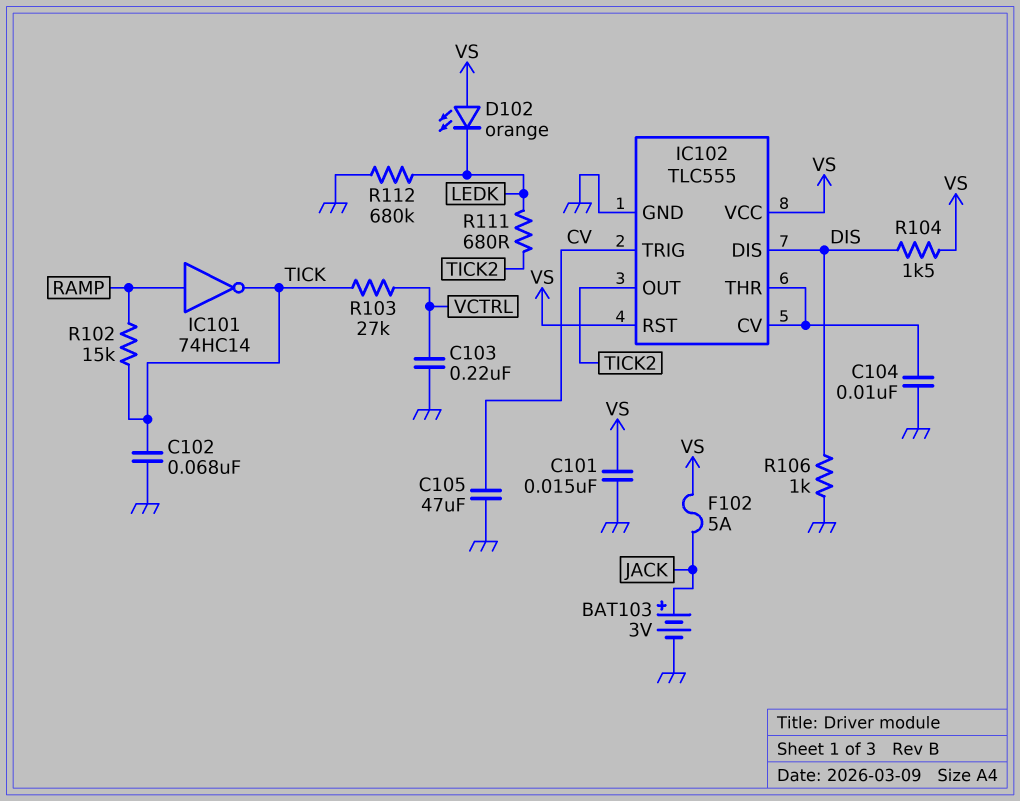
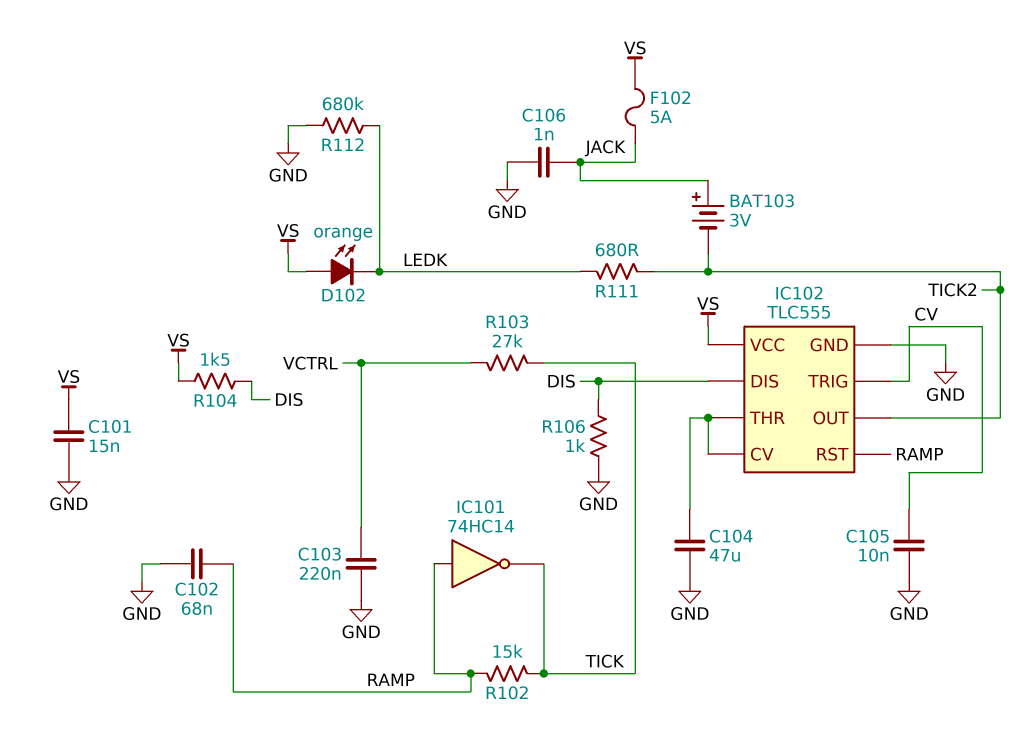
BAT103: 3V (plus JACK, minus GND) -> 3V (plus JACK, minus TICK2)
C102: 68nF (GND, TICK) -> 68nF (GND, RAMP)
C104: 10nF (GND, IC102/CV) -> 47uF (GND, IC102/CV)
C105: 47uF (CV, GND) -> 10nF (CV, GND)
C106: none -> 1nF (GND, JACK)
IC102 pin RST: VS -> RAMP

